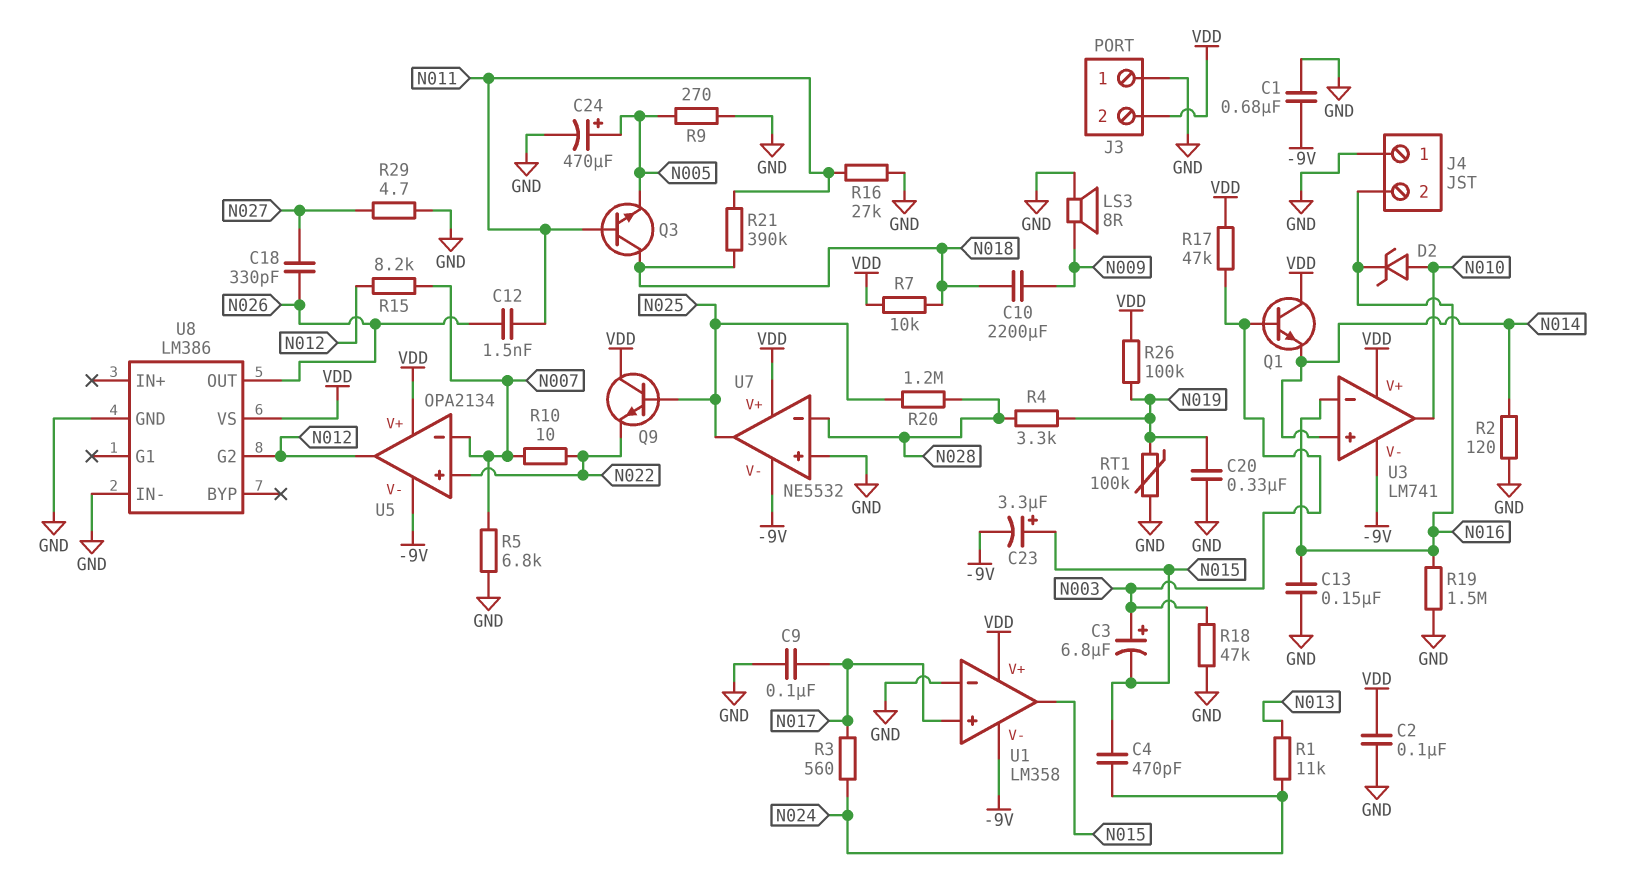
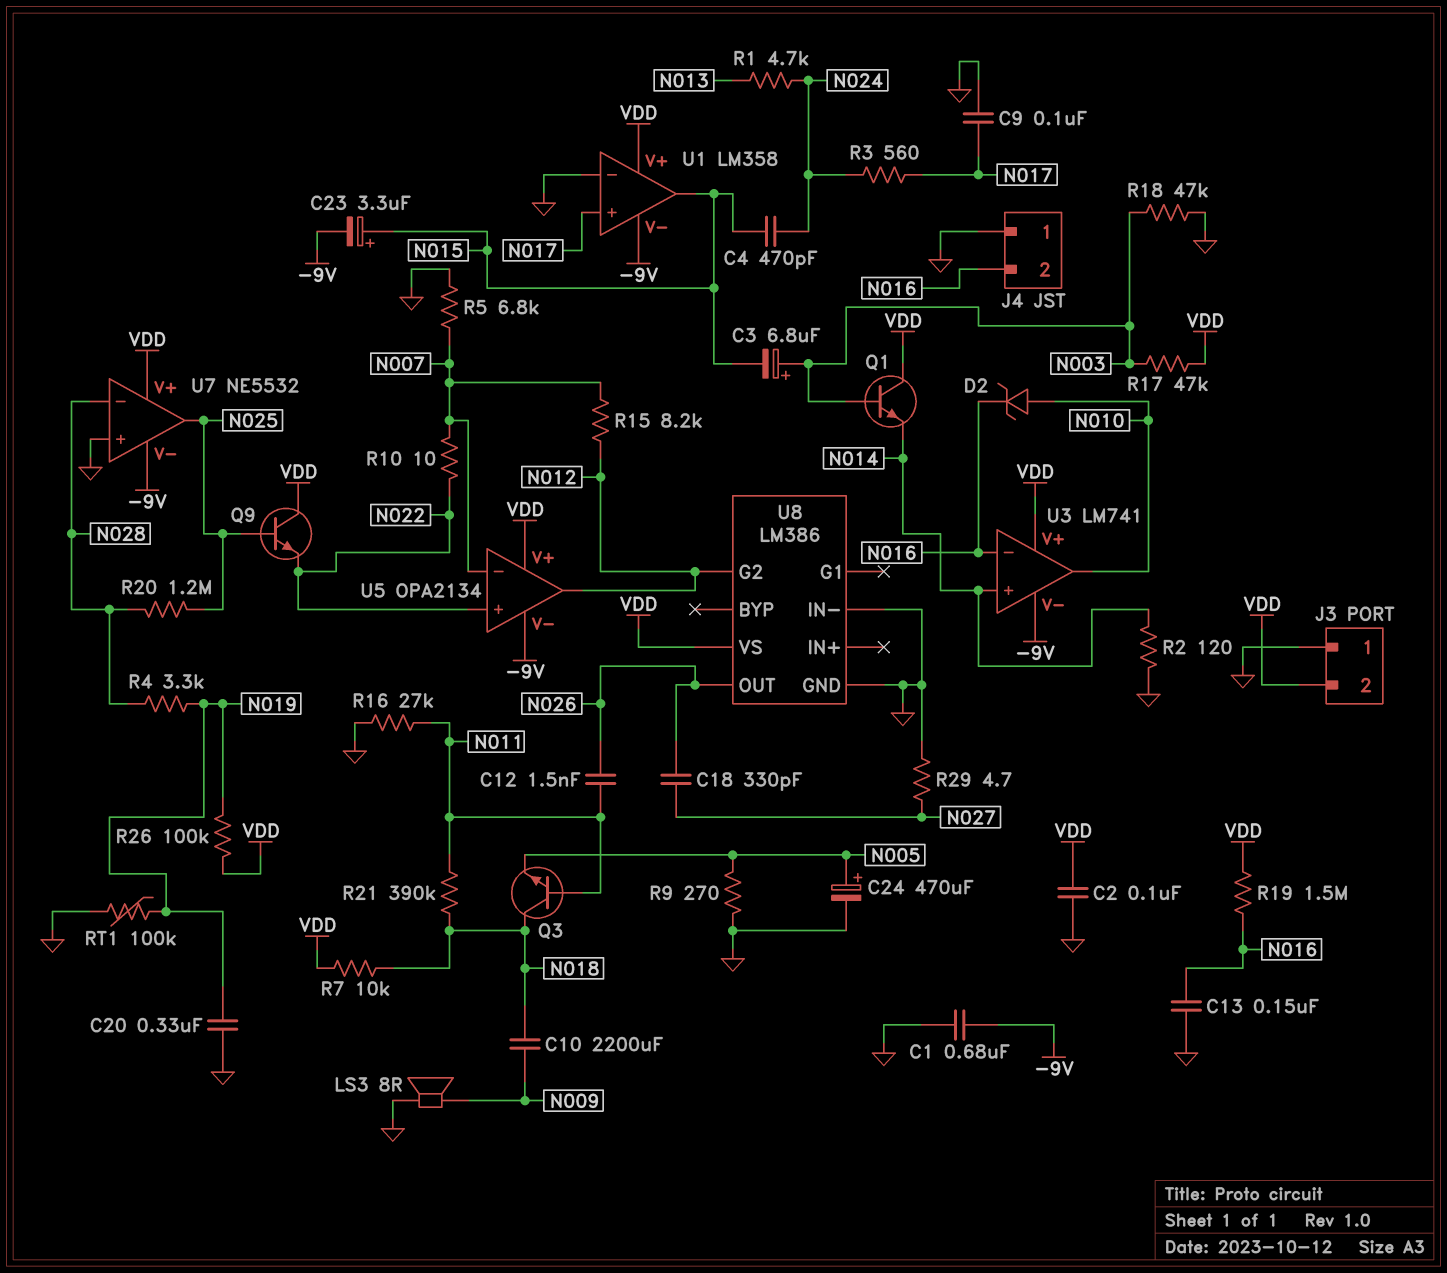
R1: 11k (N013, N024) -> 4.7k (N013, N024)
R19: 1.5M (GND, N016) -> 1.5M (N016, VDD)

